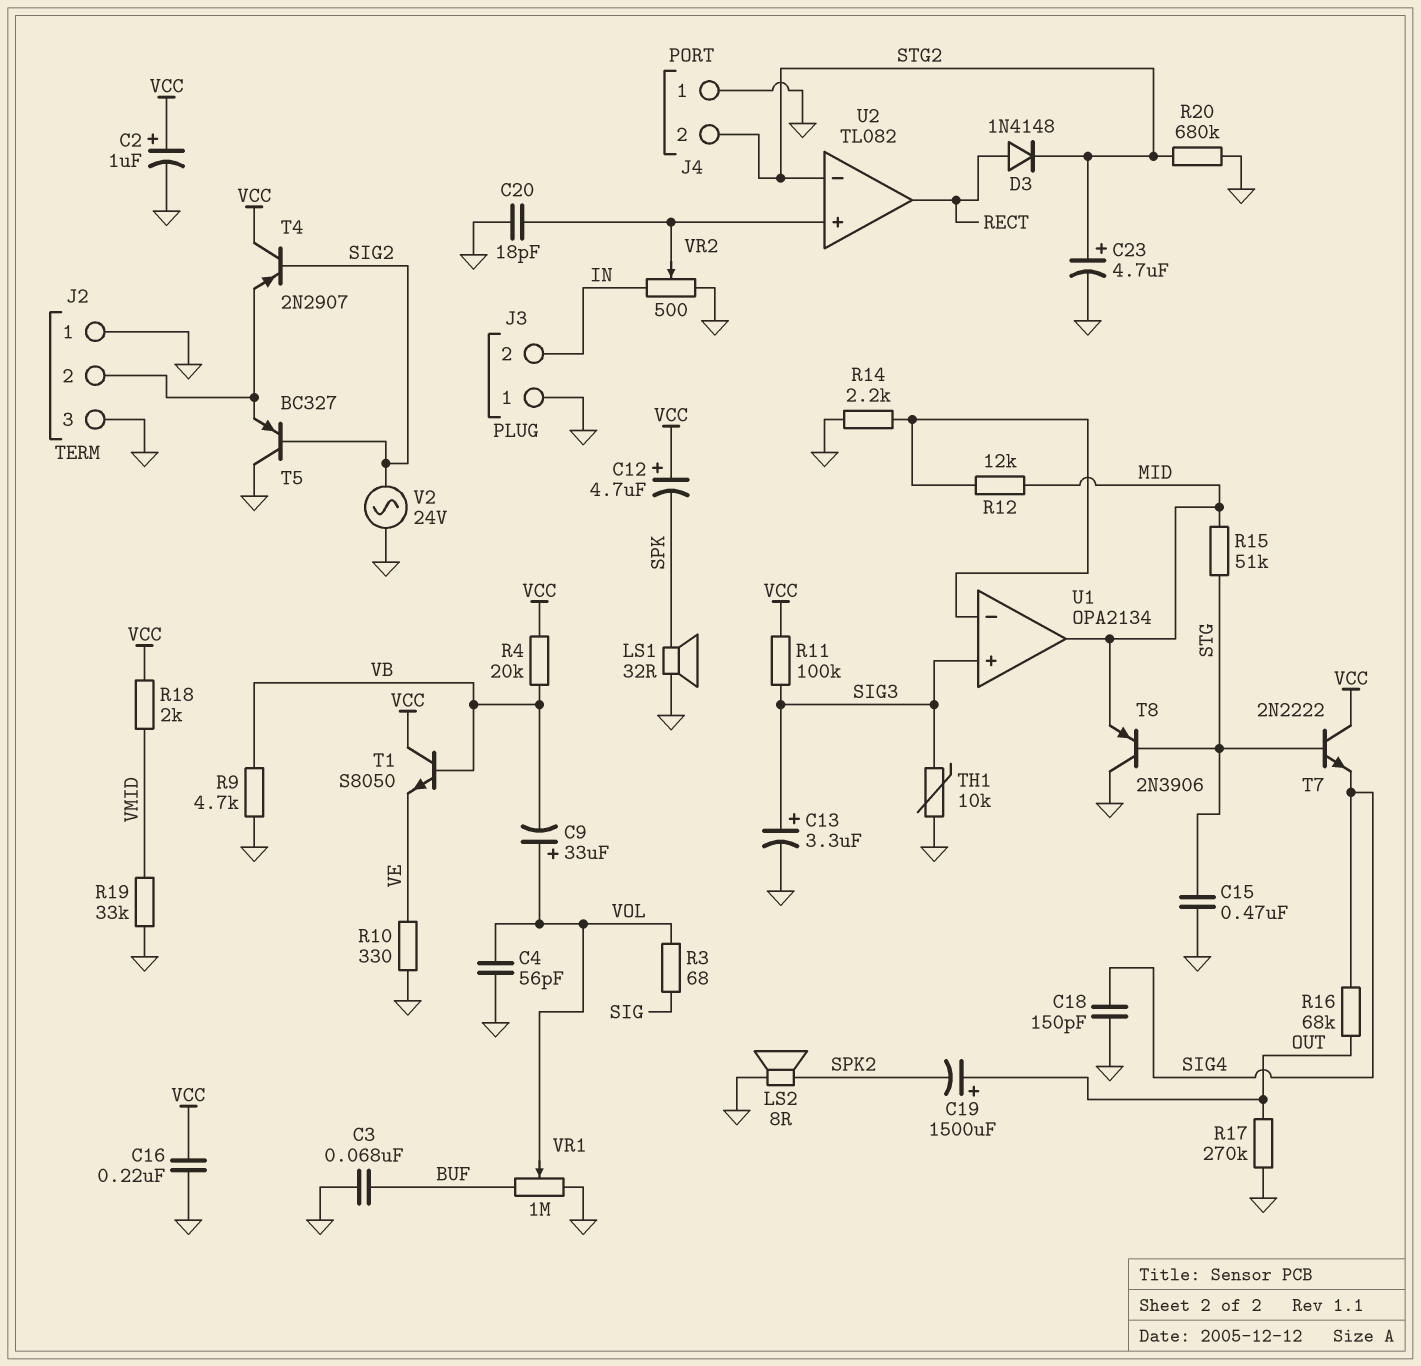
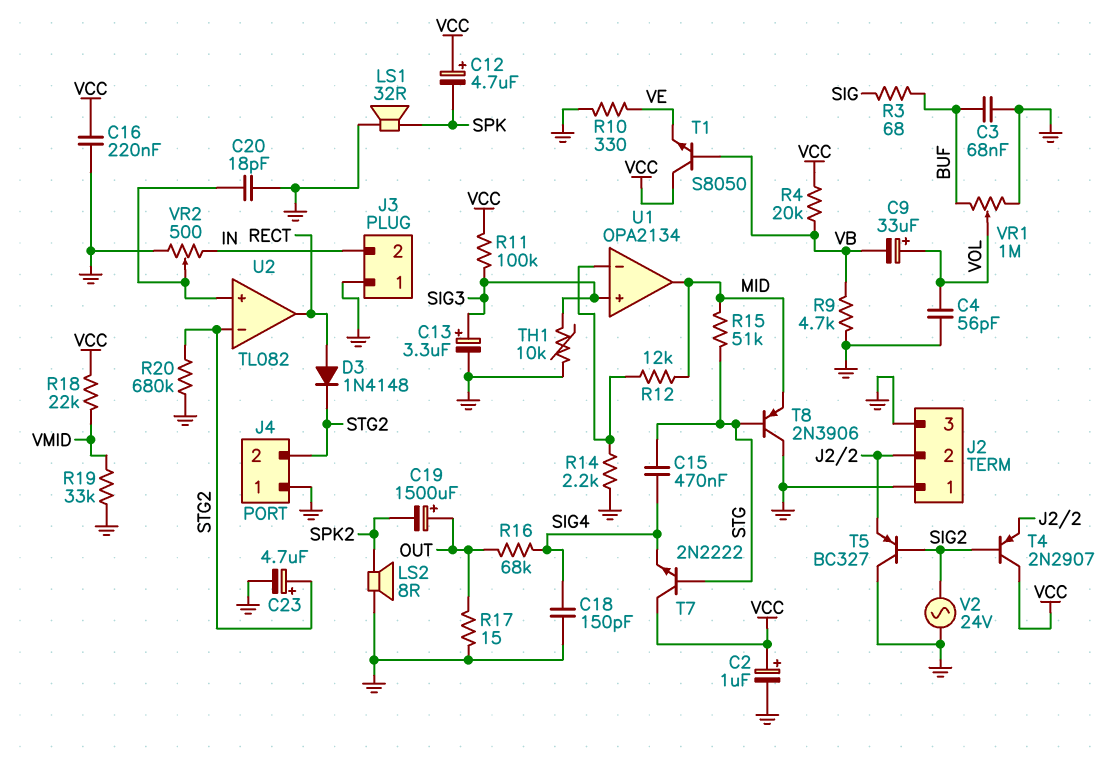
C15: 470nF (GND, STG) -> 470nF (SIG4, STG)
R3: 68 (SIG, VOL) -> 68 (BUF, SIG)
R17: 270k (GND, OUT) -> 15 (GND, OUT)
R18: 2k (VCC, VMID) -> 22k (VCC, VMID)

